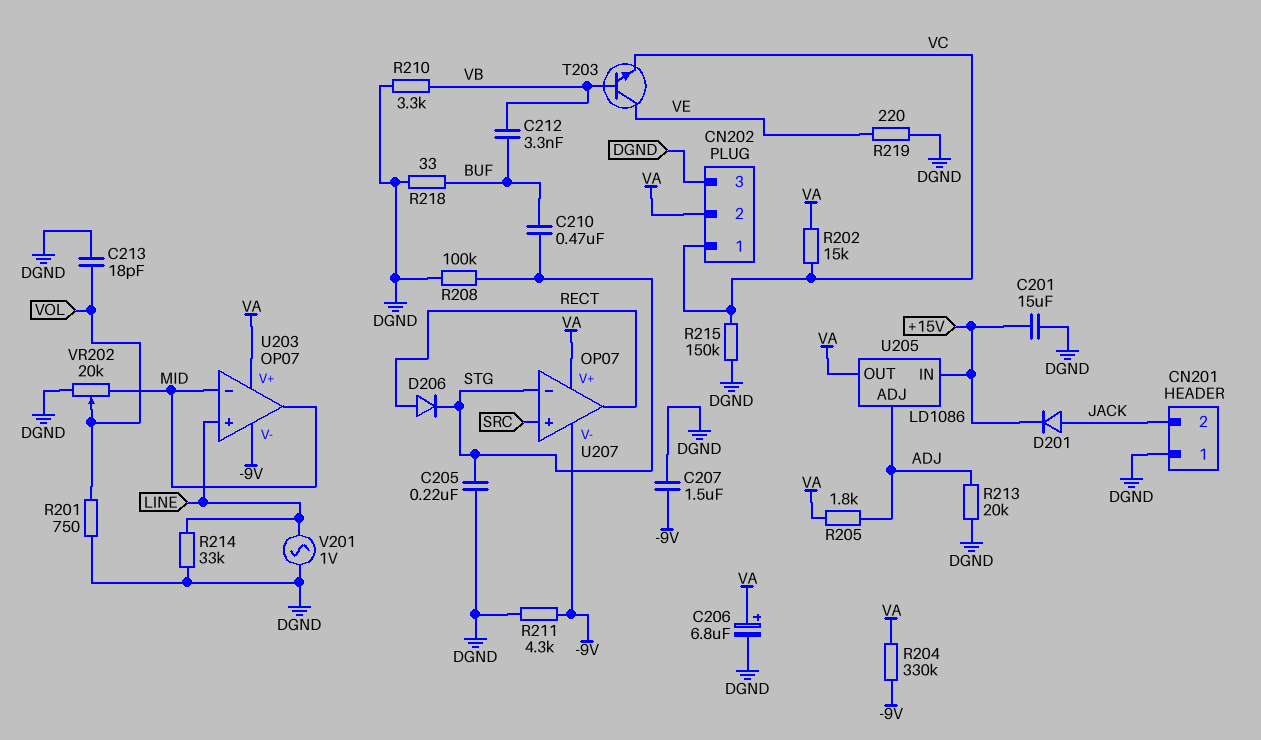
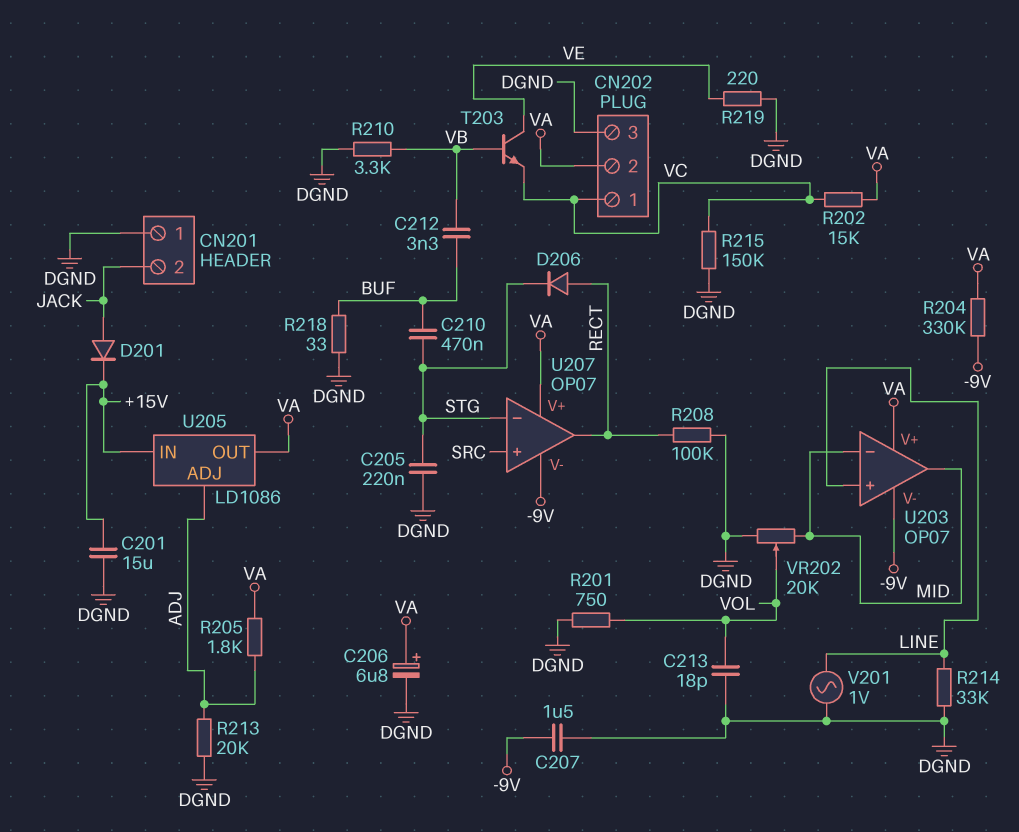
R208: 100k (DGND, STG) -> 100k (DGND, RECT)
R211: 4.3k (-9V, DGND) -> none

